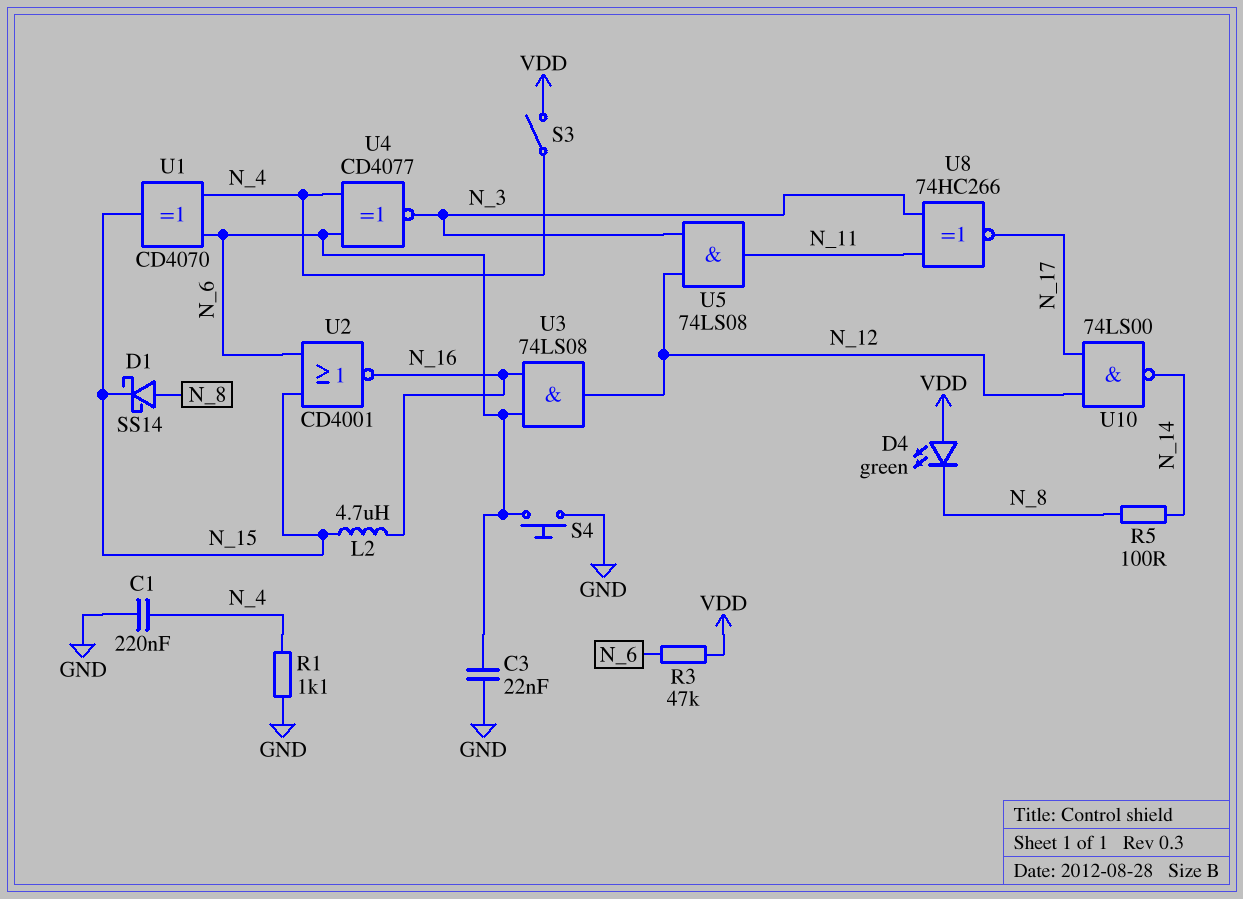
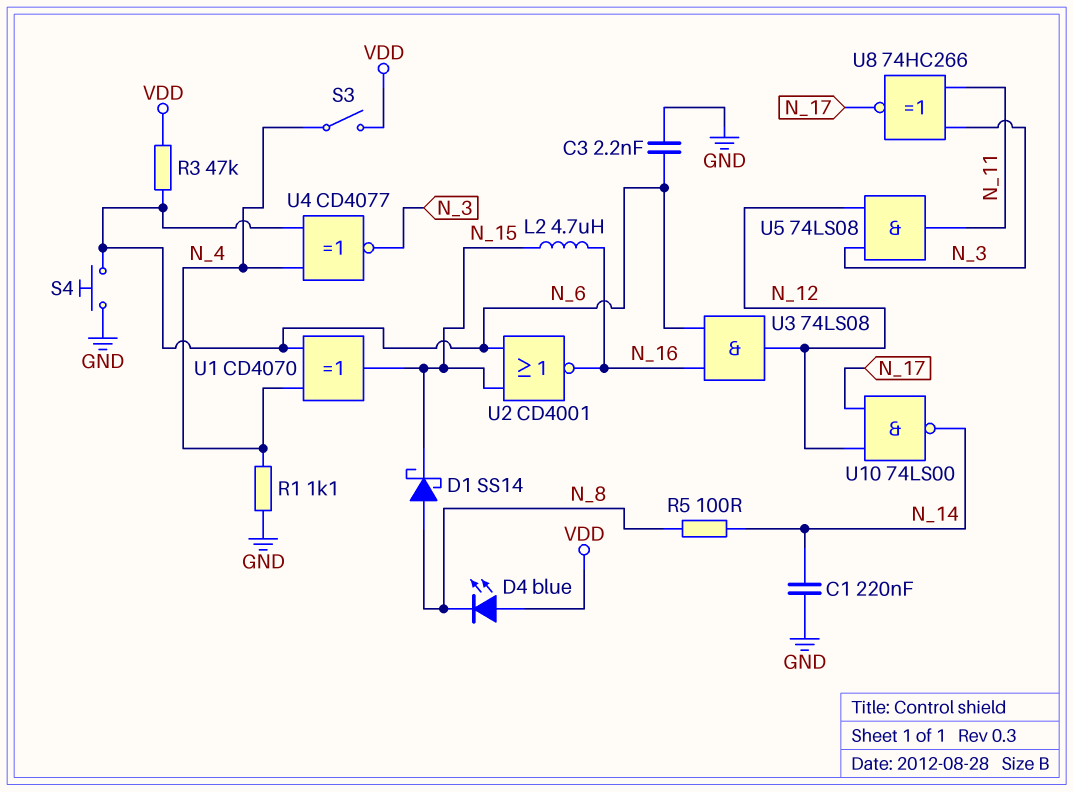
C1: 220nF (GND, N_4) -> 220nF (GND, N_14)
C3: 22nF (GND, N_6) -> 2.2nF (GND, N_6)
D4: LED green (A VDD, K N_8) -> LED blue (A VDD, K N_8)

